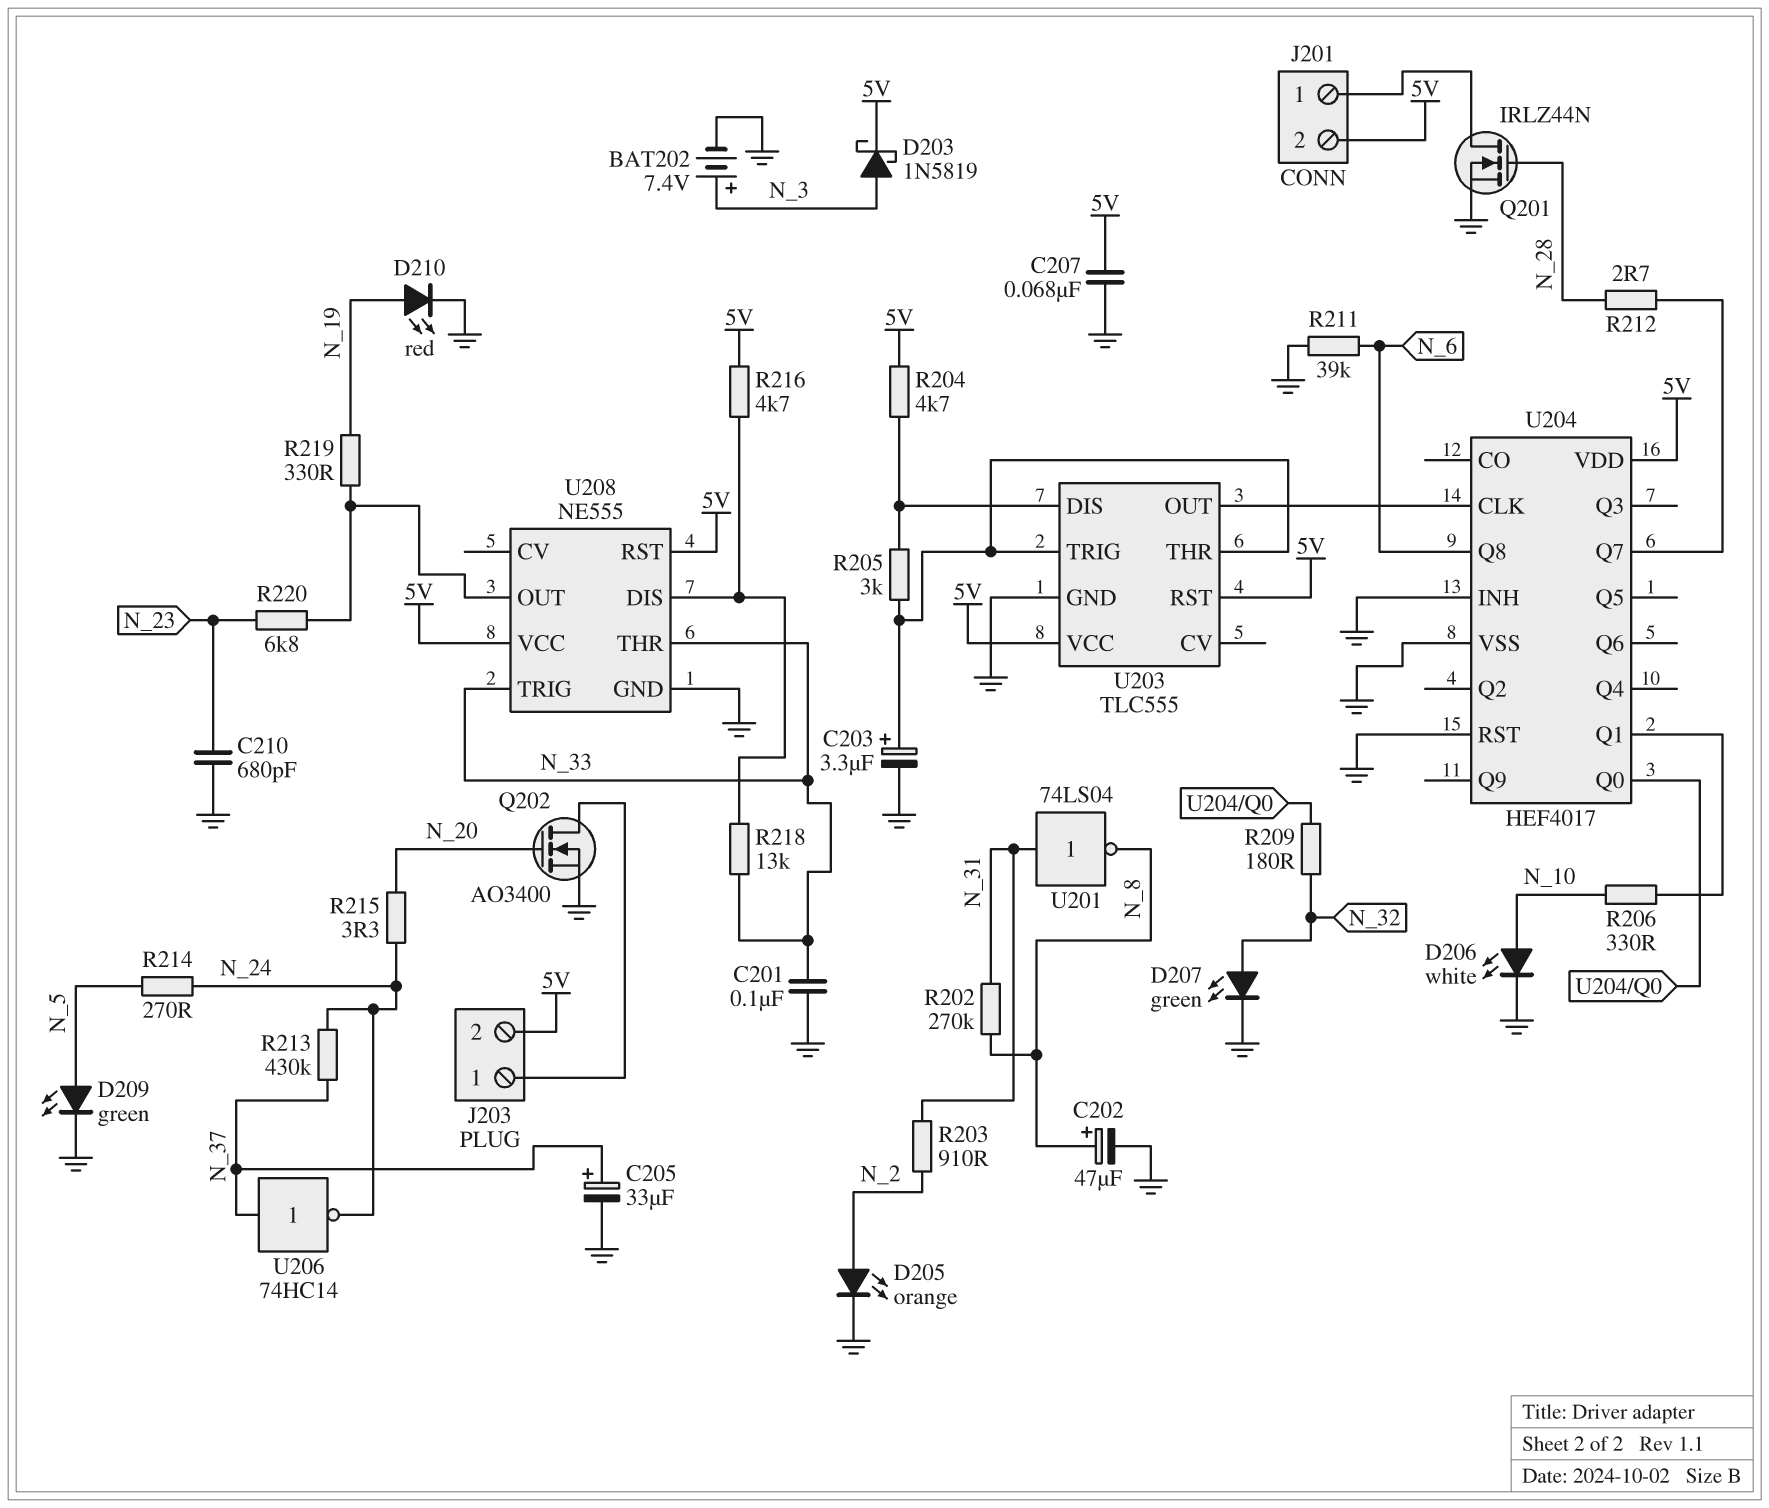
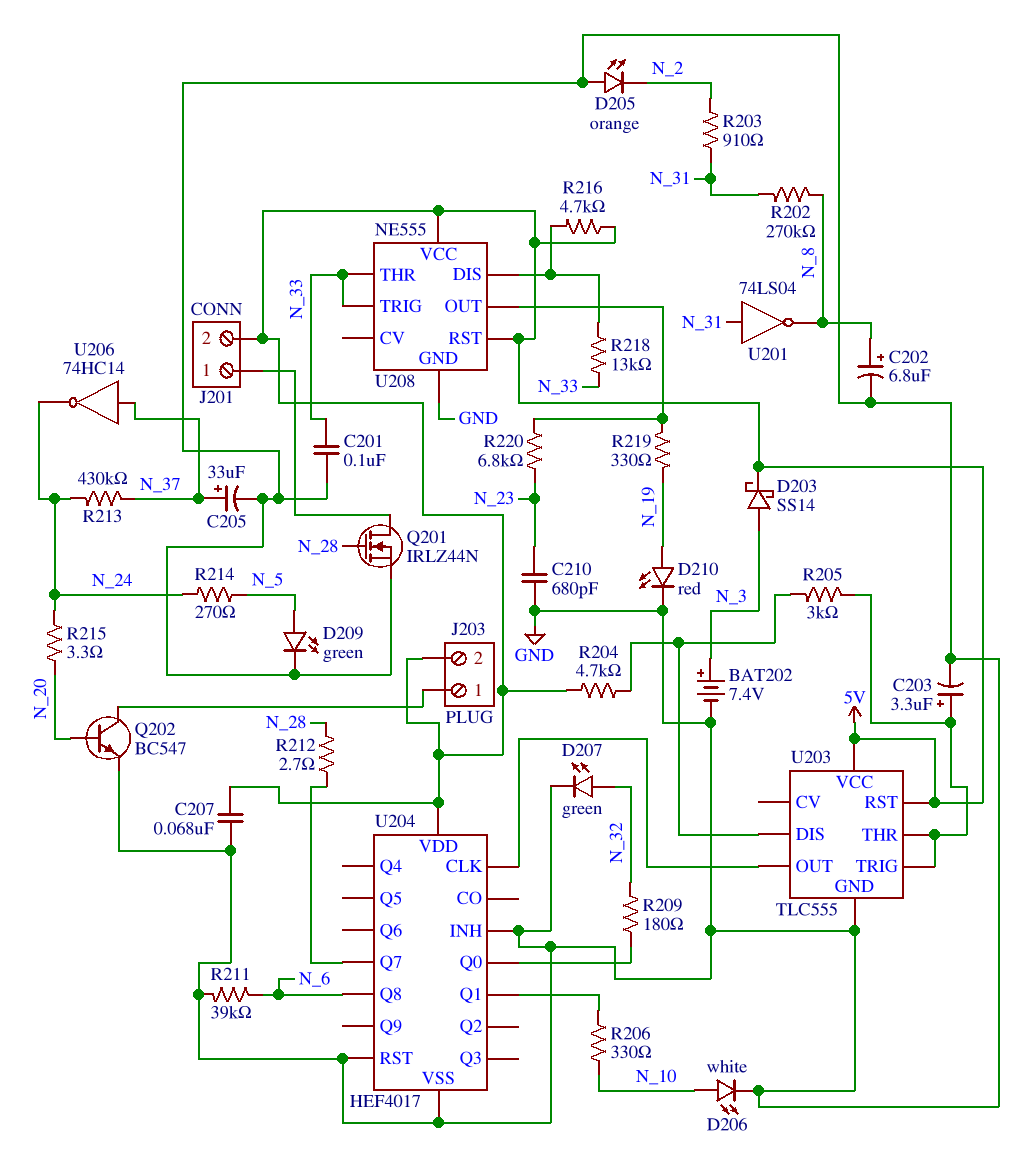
C202: 47uF (plus N_8, minus GND) -> 6.8uF (plus N_8, minus GND)
D203: schottky 1N5819 (A N_3, K 5V) -> schottky SS14 (A N_3, K 5V)
D205: LED orange (A N_2, K GND) -> LED orange (A GND, K N_2)
Q202: NMOS AO3400 (G N_20, D J203/1, S GND) -> NPN BC547 (B N_20, C J203/1, E GND)

